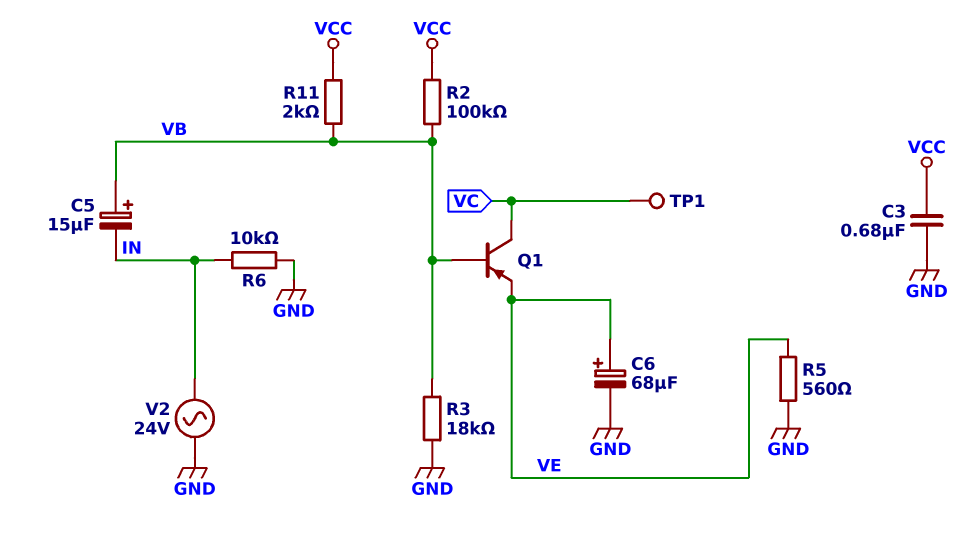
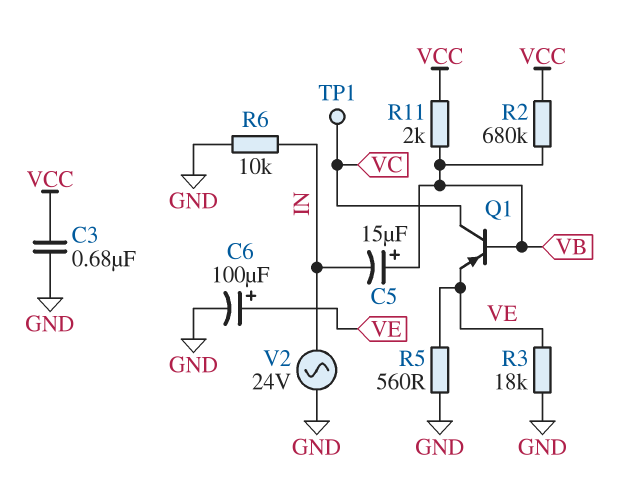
C6: 68uF (plus VE, minus GND) -> 100uF (plus VE, minus GND)
R2: 100k (VB, VCC) -> 680k (VB, VCC)
R3: 18k (GND, VB) -> 18k (GND, VE)

